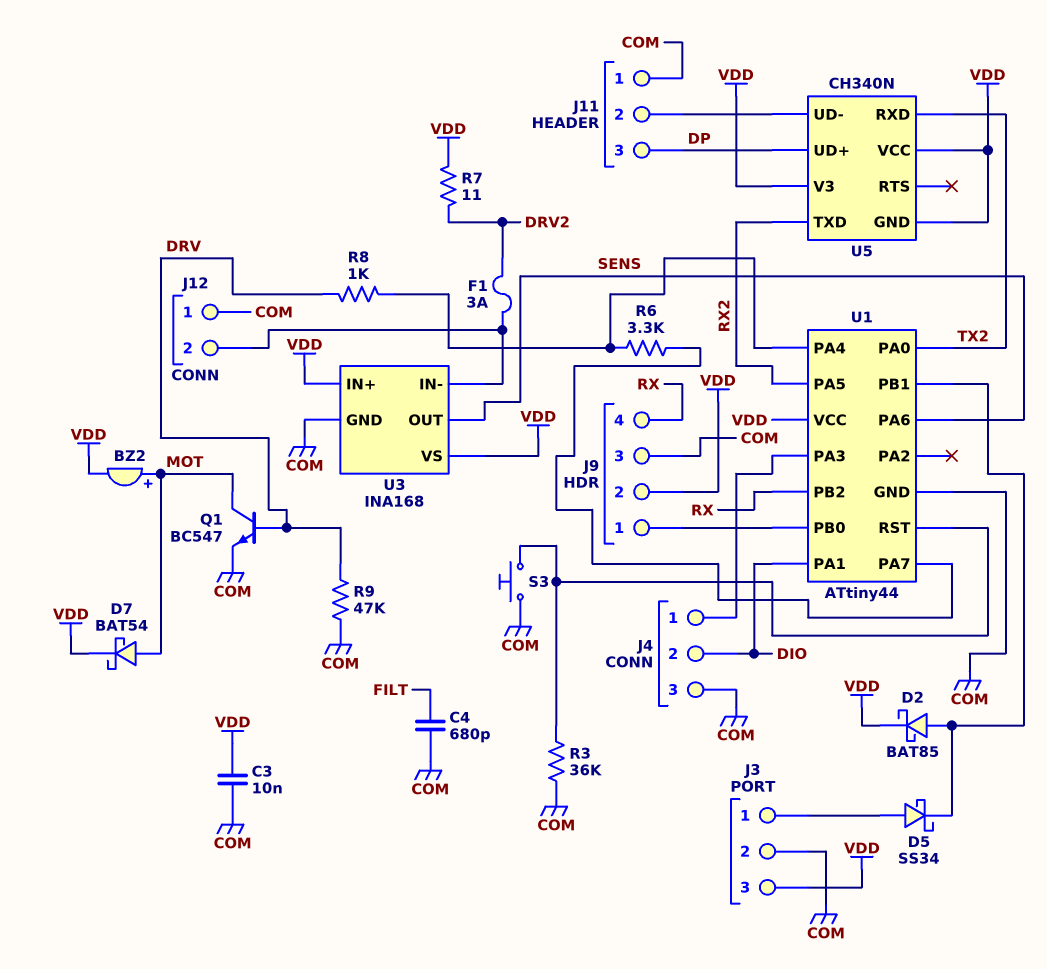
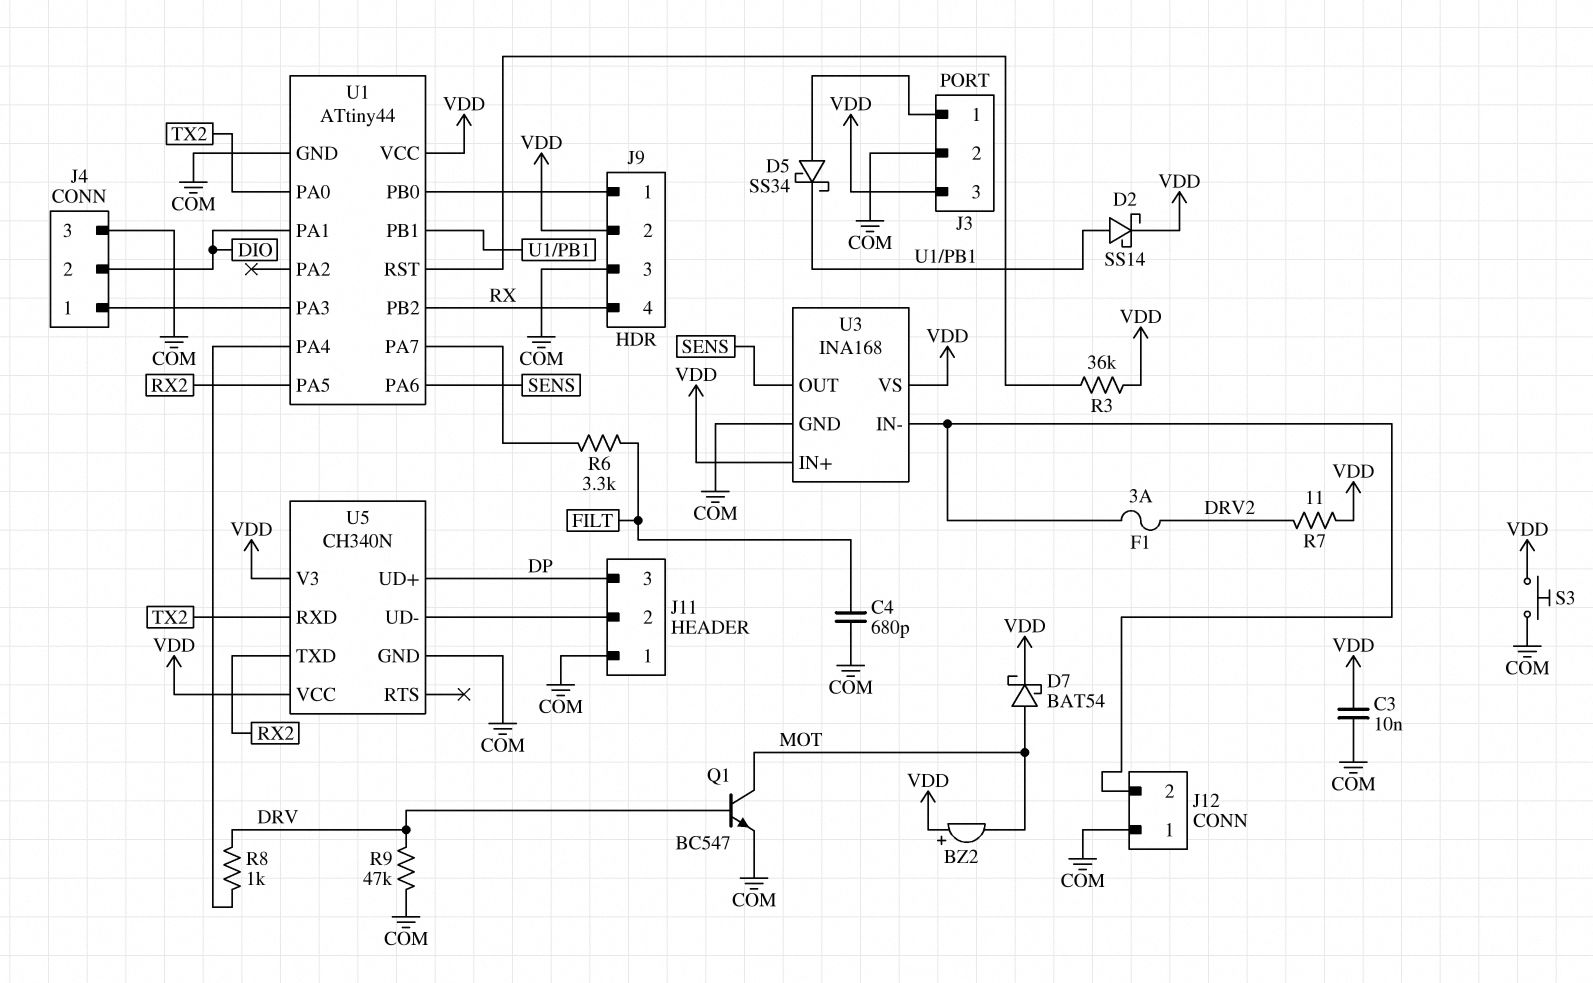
BZ2: buzzer (plus MOT, minus VDD) -> buzzer (plus VDD, minus MOT)
D2: schottky BAT85 (A U1/PB1, K VDD) -> schottky SS14 (A U1/PB1, K VDD)
R3: 36k (COM, U1/RST) -> 36k (U1/RST, VDD)
R6: 3.3k (U1/PA4, U1/PA7) -> 3.3k (FILT, U1/PA7)
S3: button (COM, U1/RST) -> button (COM, VDD)
U5 pin GND: VDD -> COM

